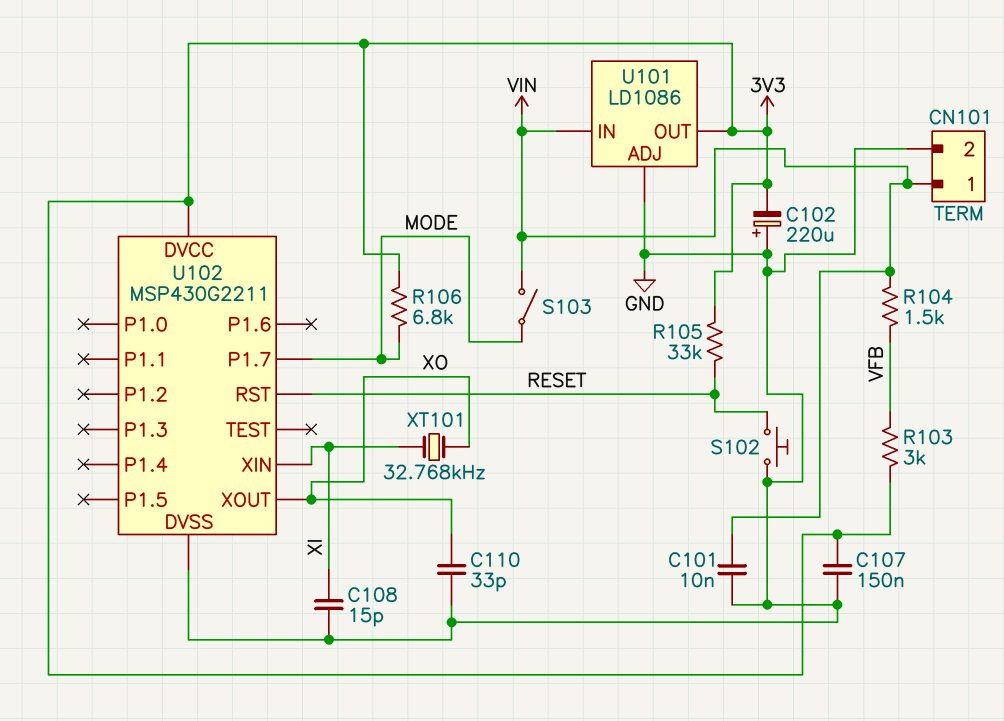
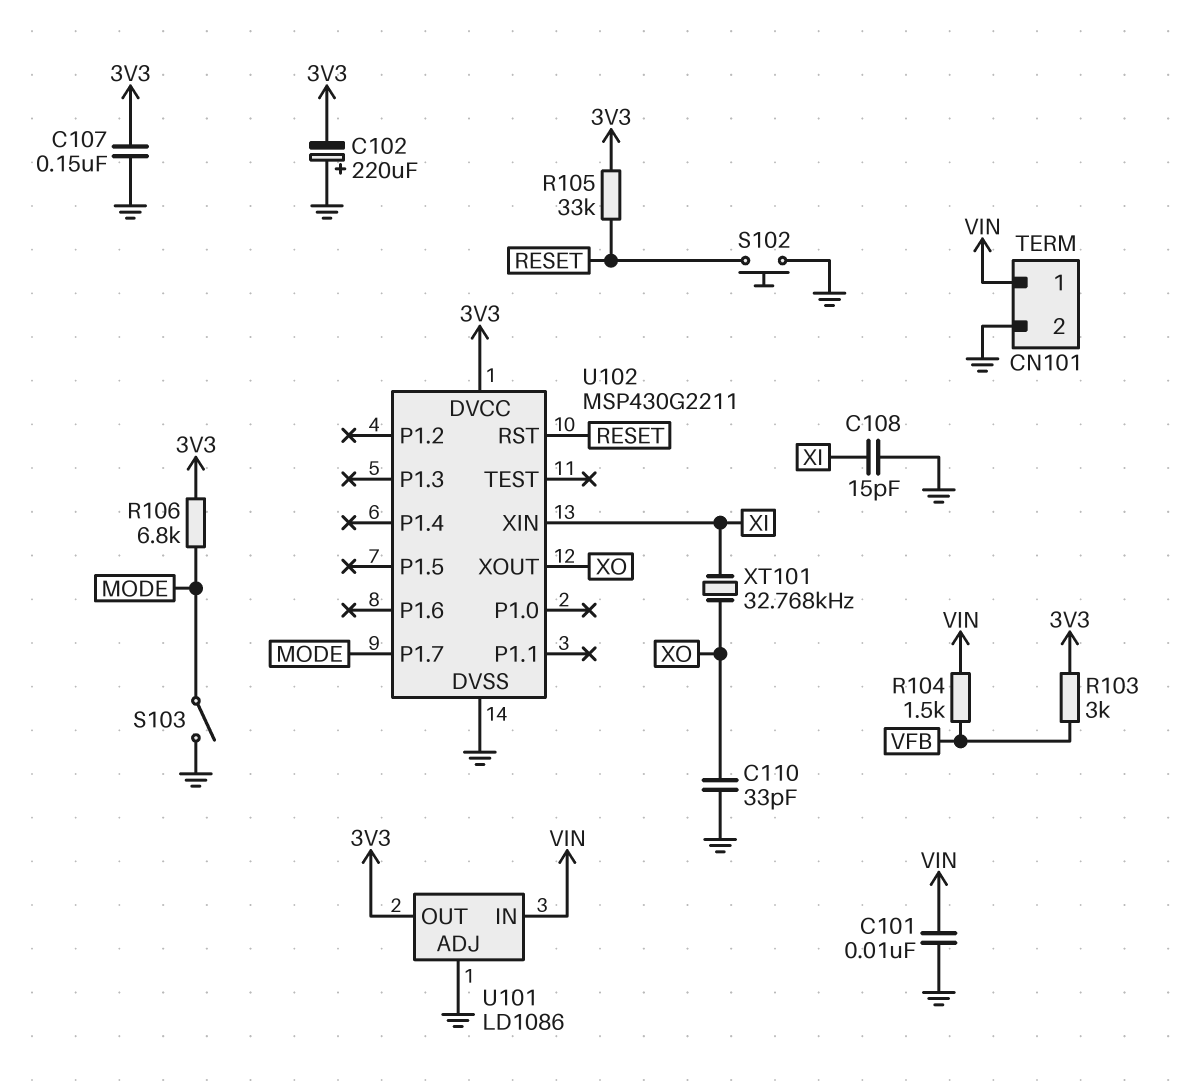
S103: switch (MODE, VIN) -> switch (GND, MODE)

